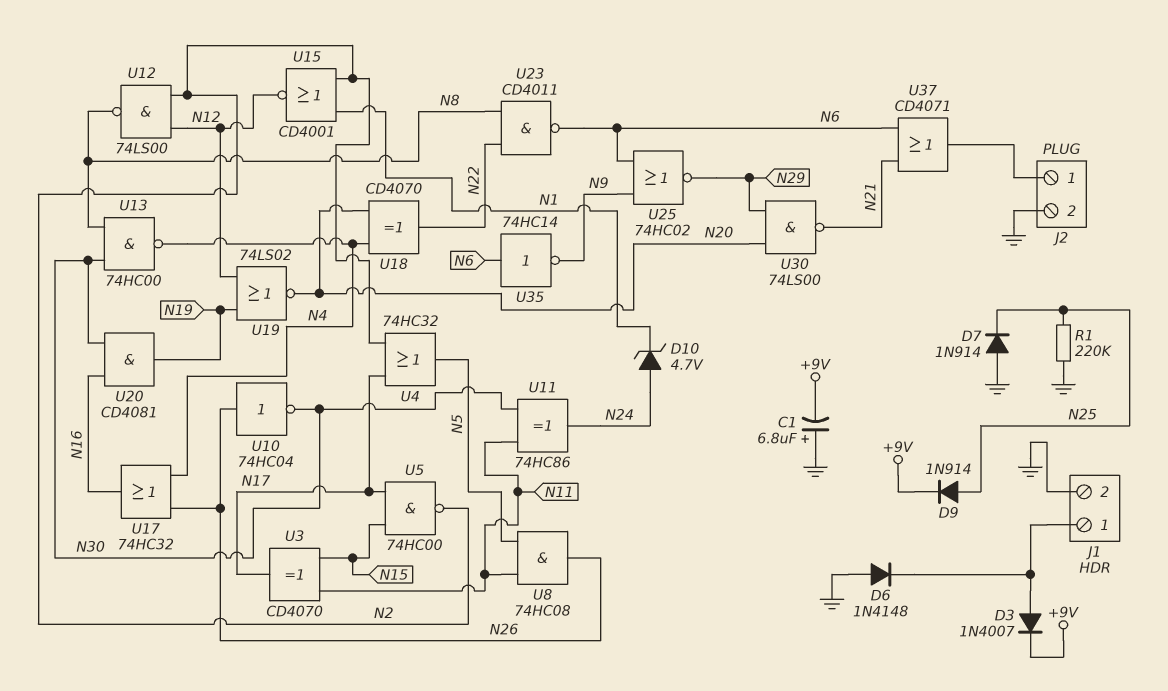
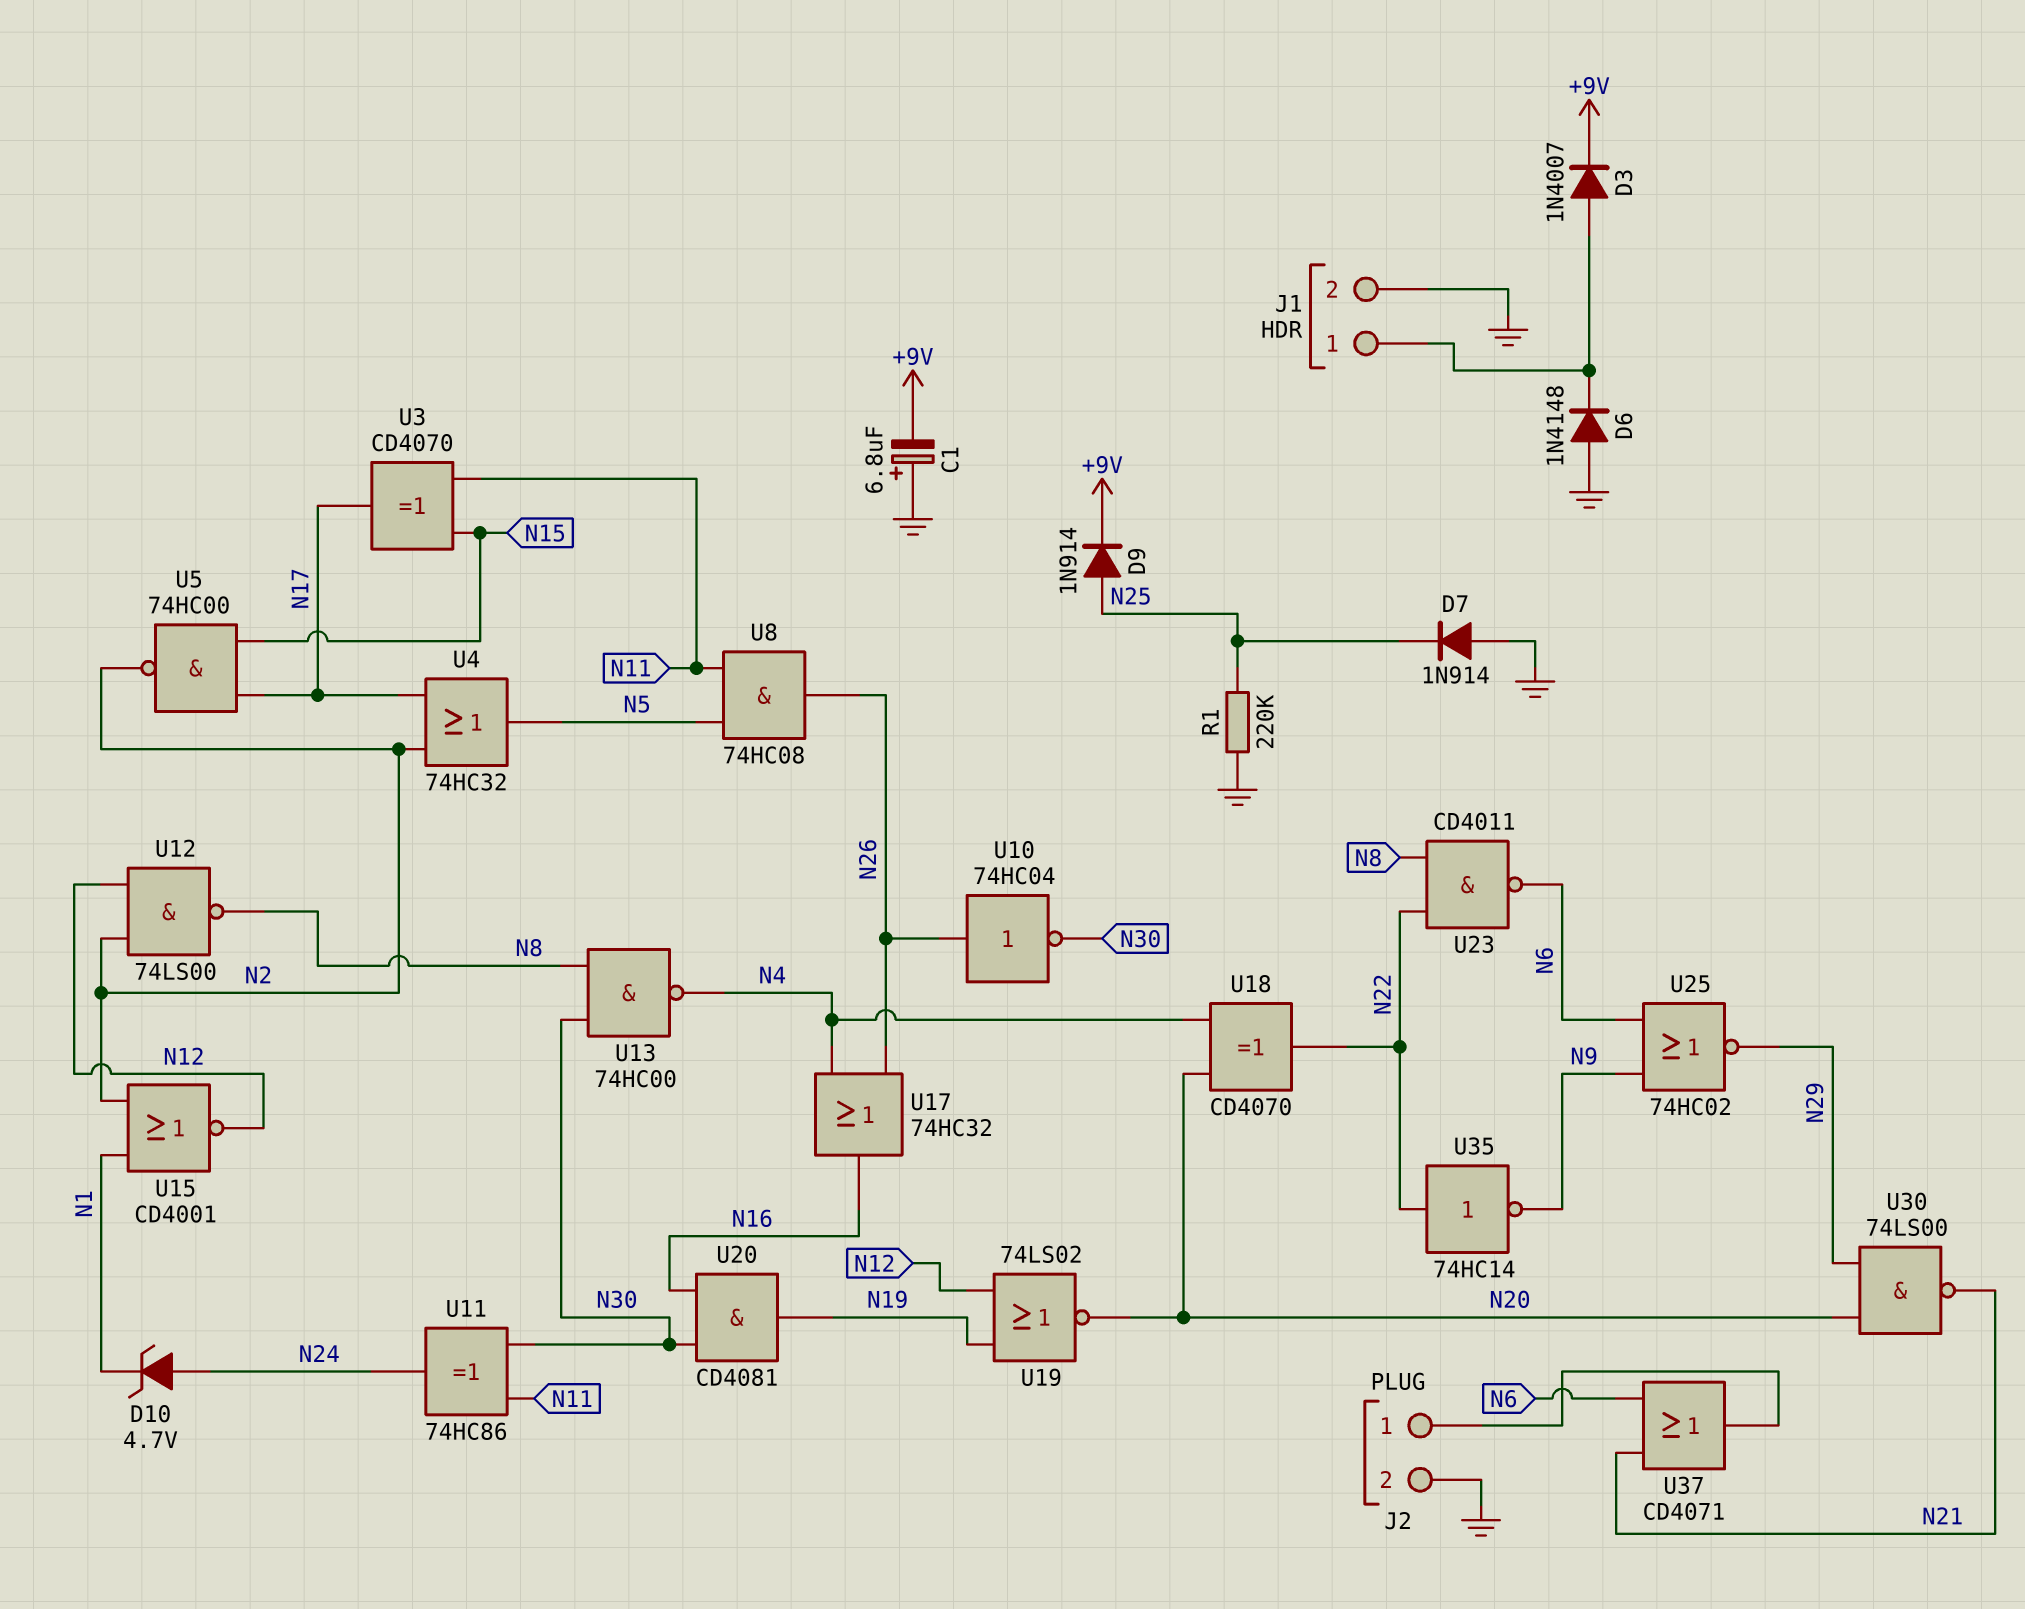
U35: NOT 74HC14 (in N6, out N9) -> NOT 74HC14 (in N22, out N9)

